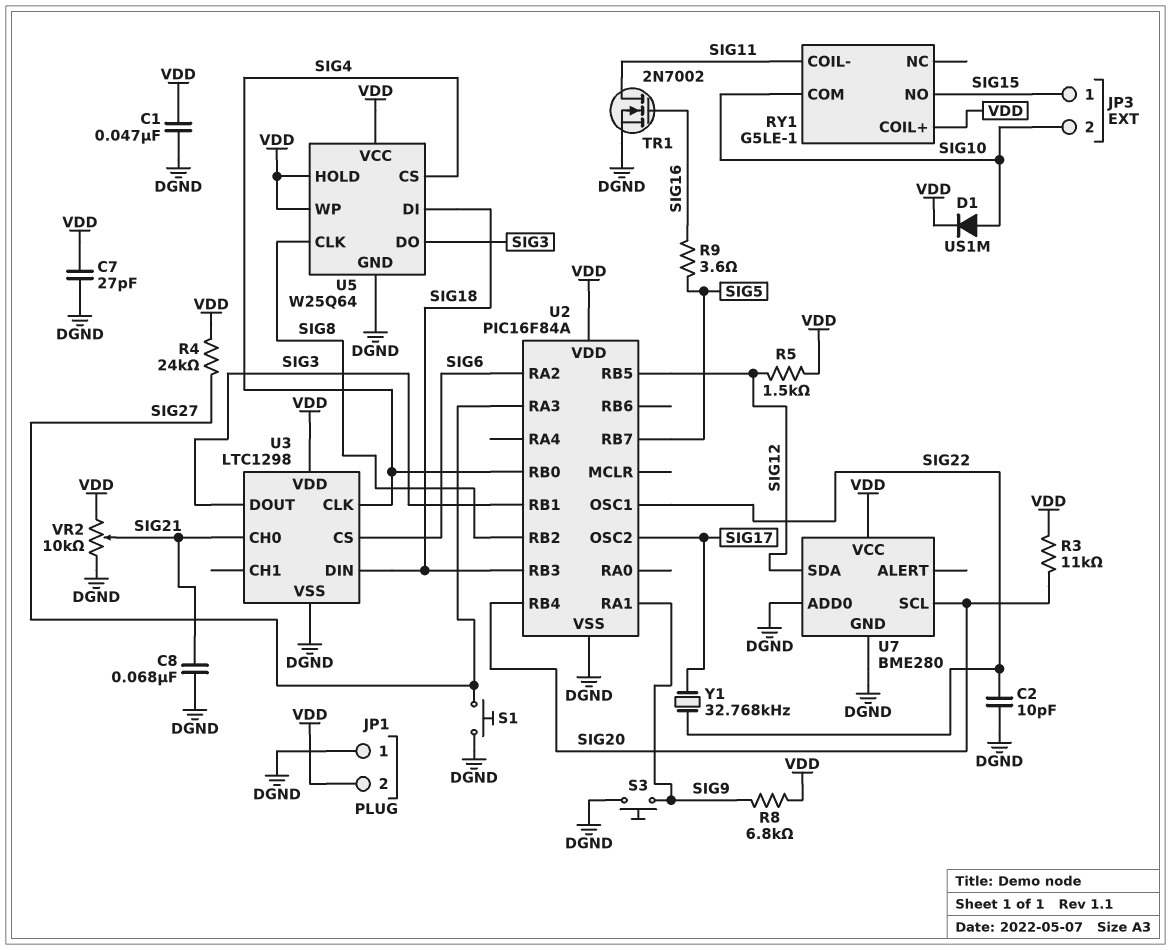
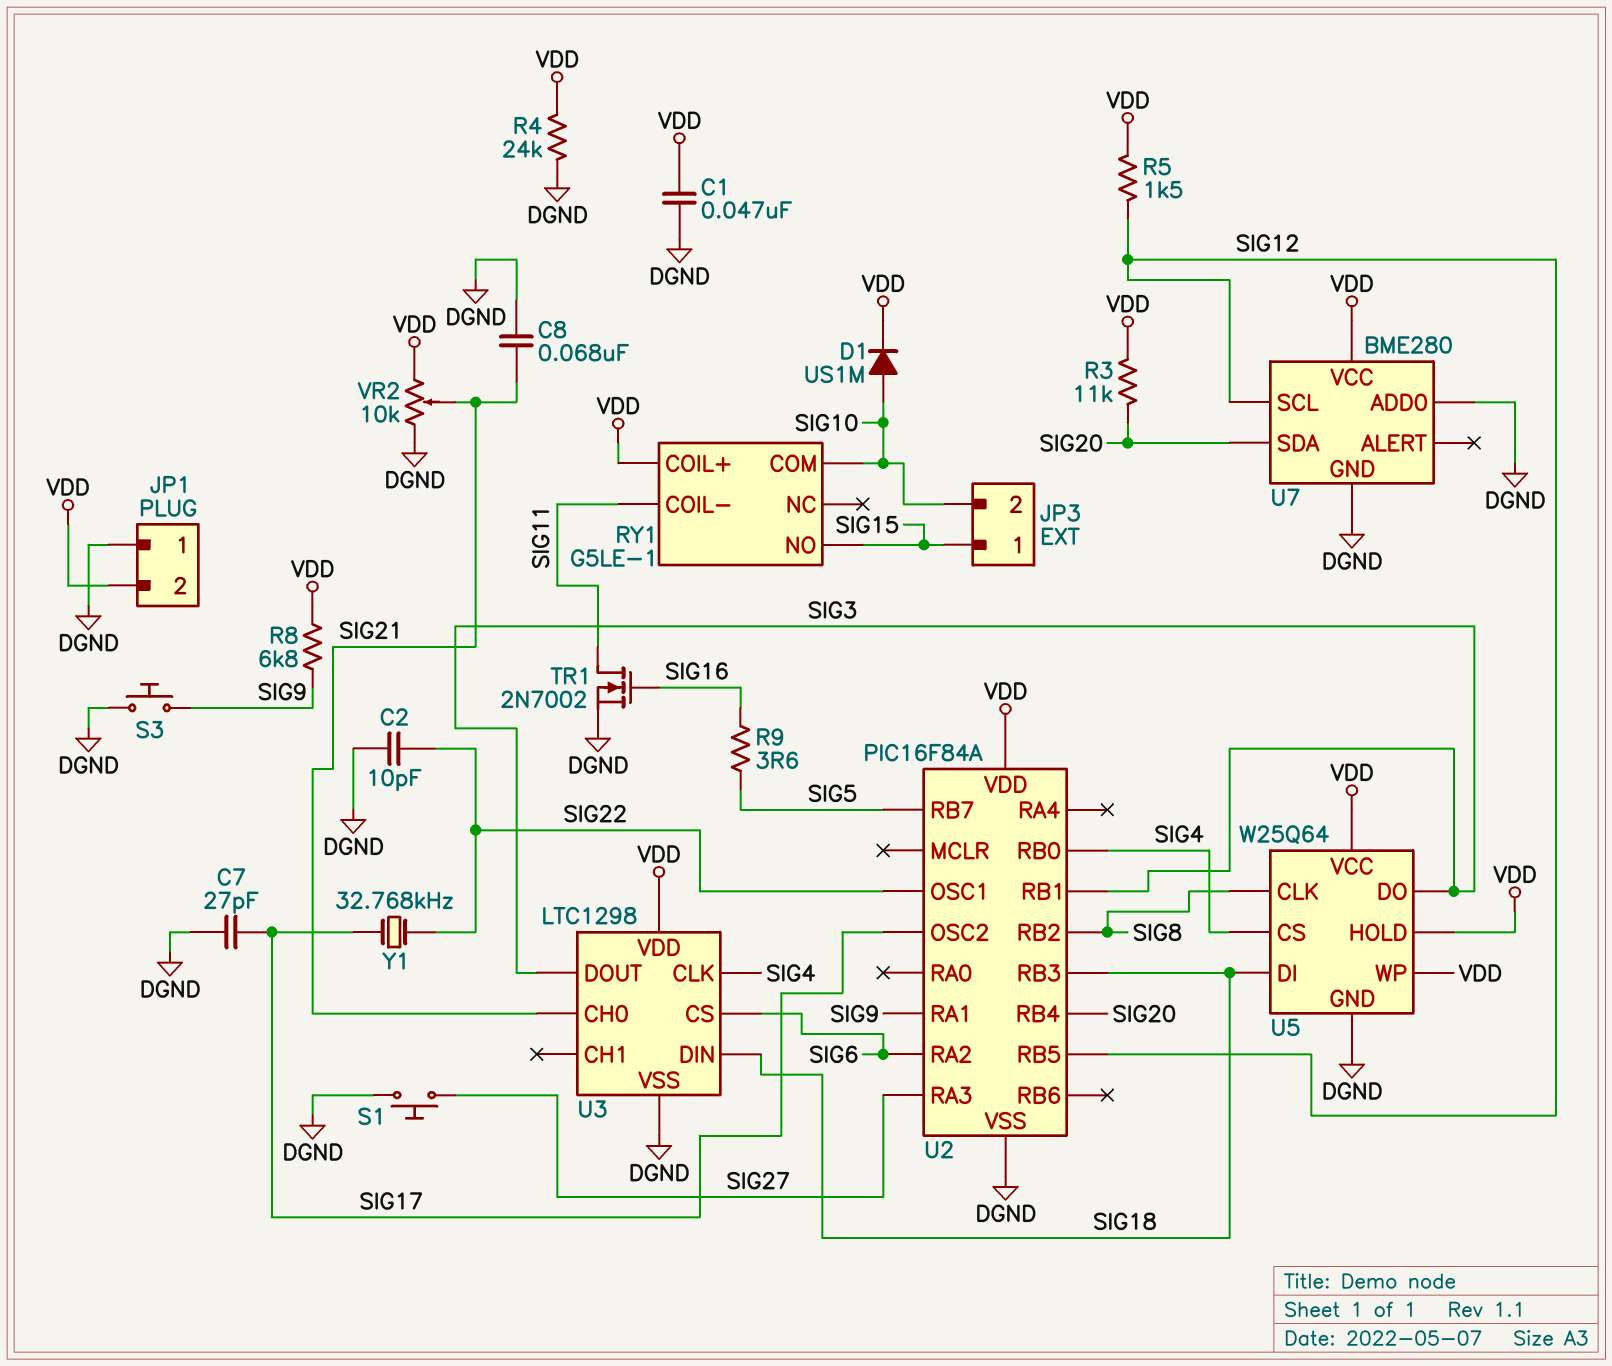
C7: 27pF (DGND, VDD) -> 27pF (DGND, SIG17)
R4: 24k (SIG27, VDD) -> 24k (DGND, VDD)
U7 pin SCL: SIG20 -> SIG12
U7 pin SDA: SIG12 -> SIG20

